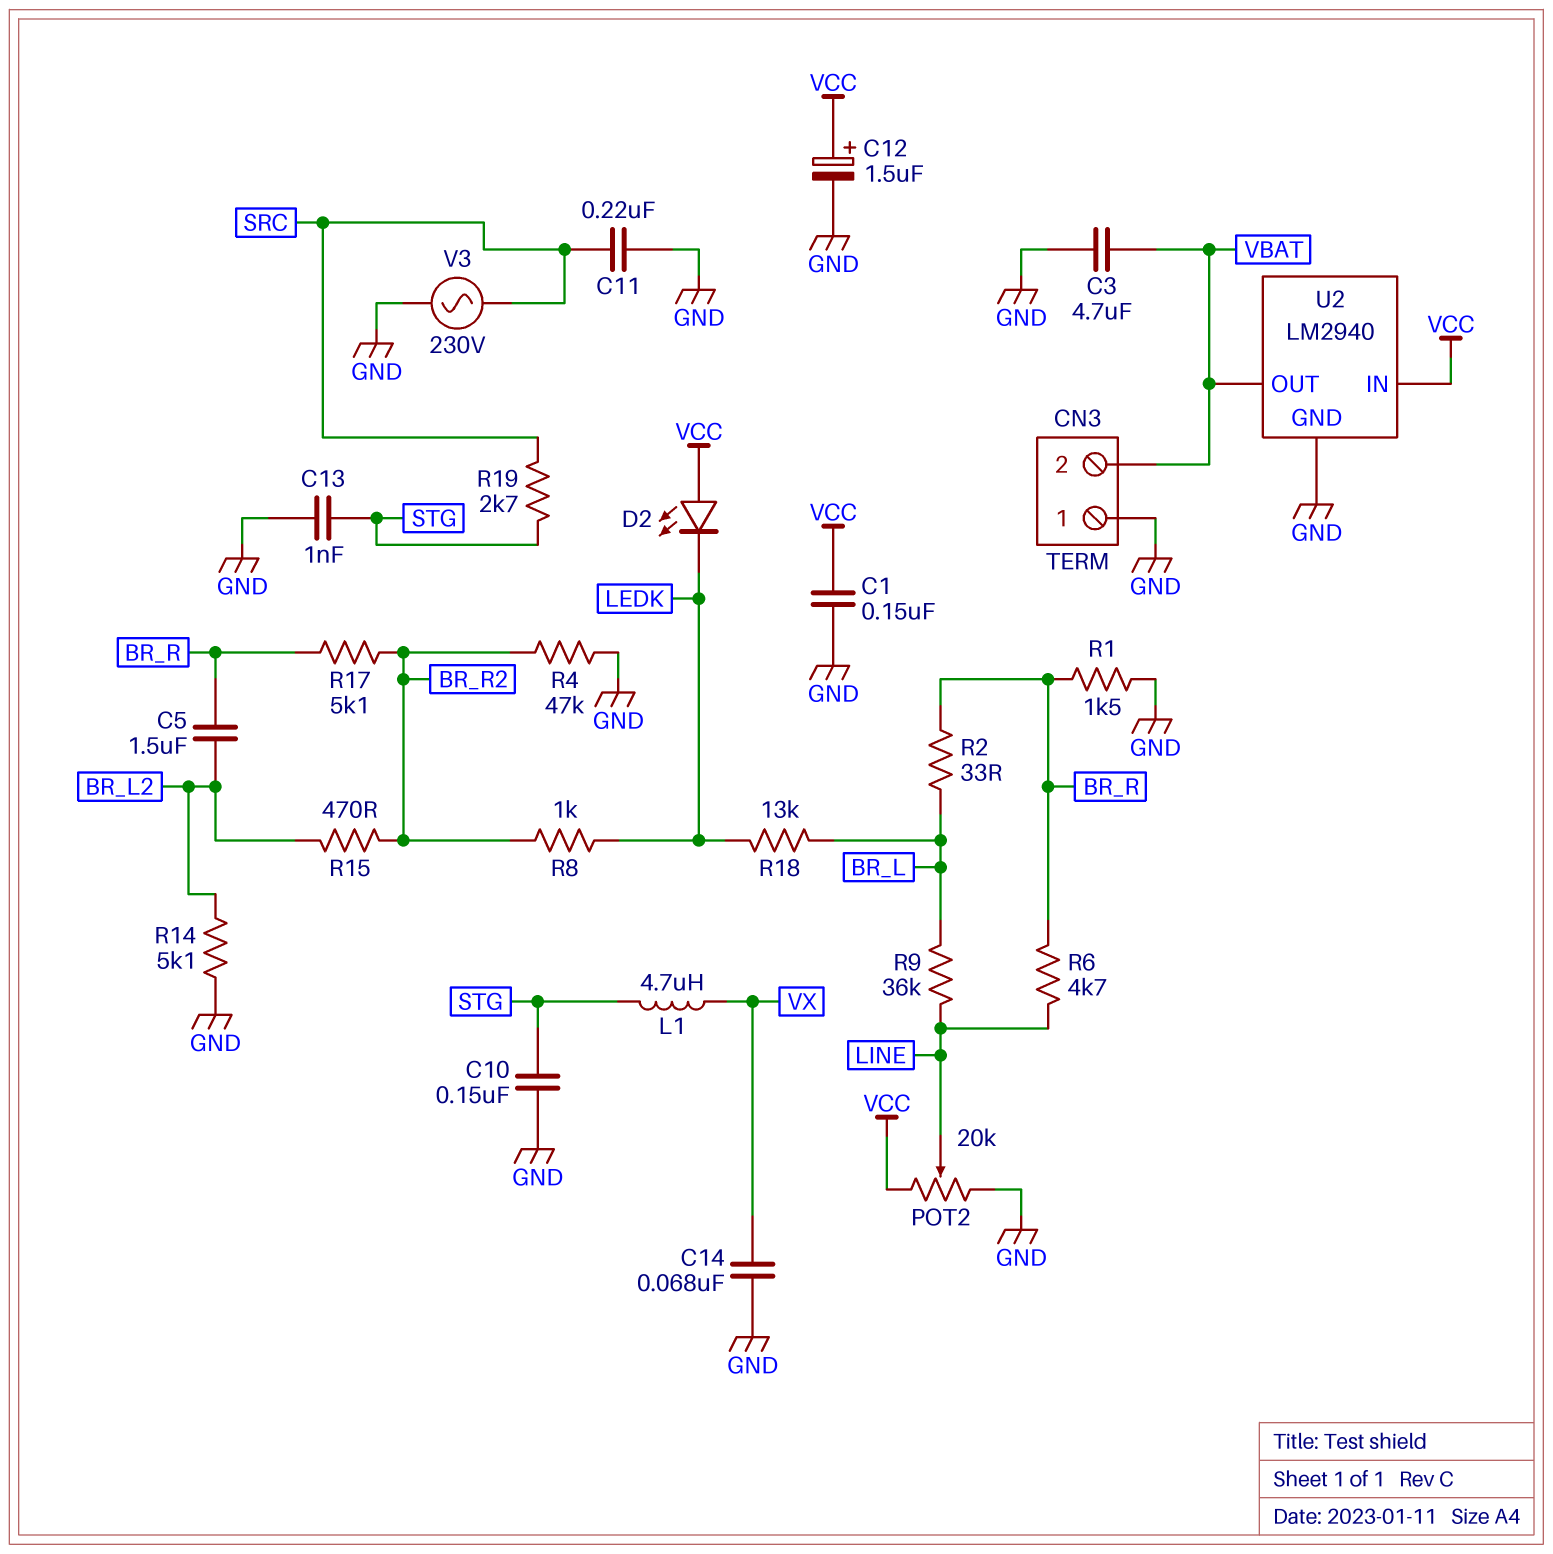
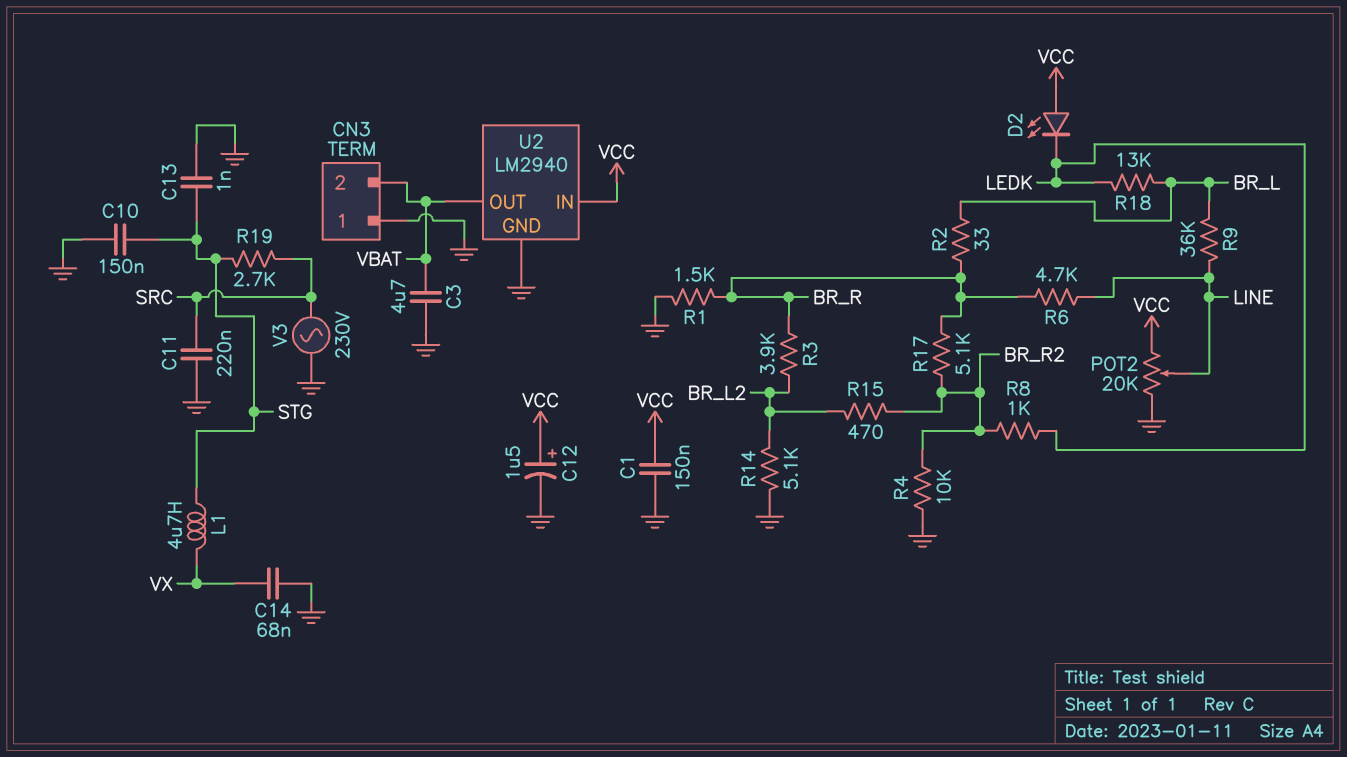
C5: 1.5uF (BR_L2, BR_R) -> none
R3: none -> 3.9k (BR_L2, BR_R)
R4: 47k (BR_R2, GND) -> 10k (BR_R2, GND)

